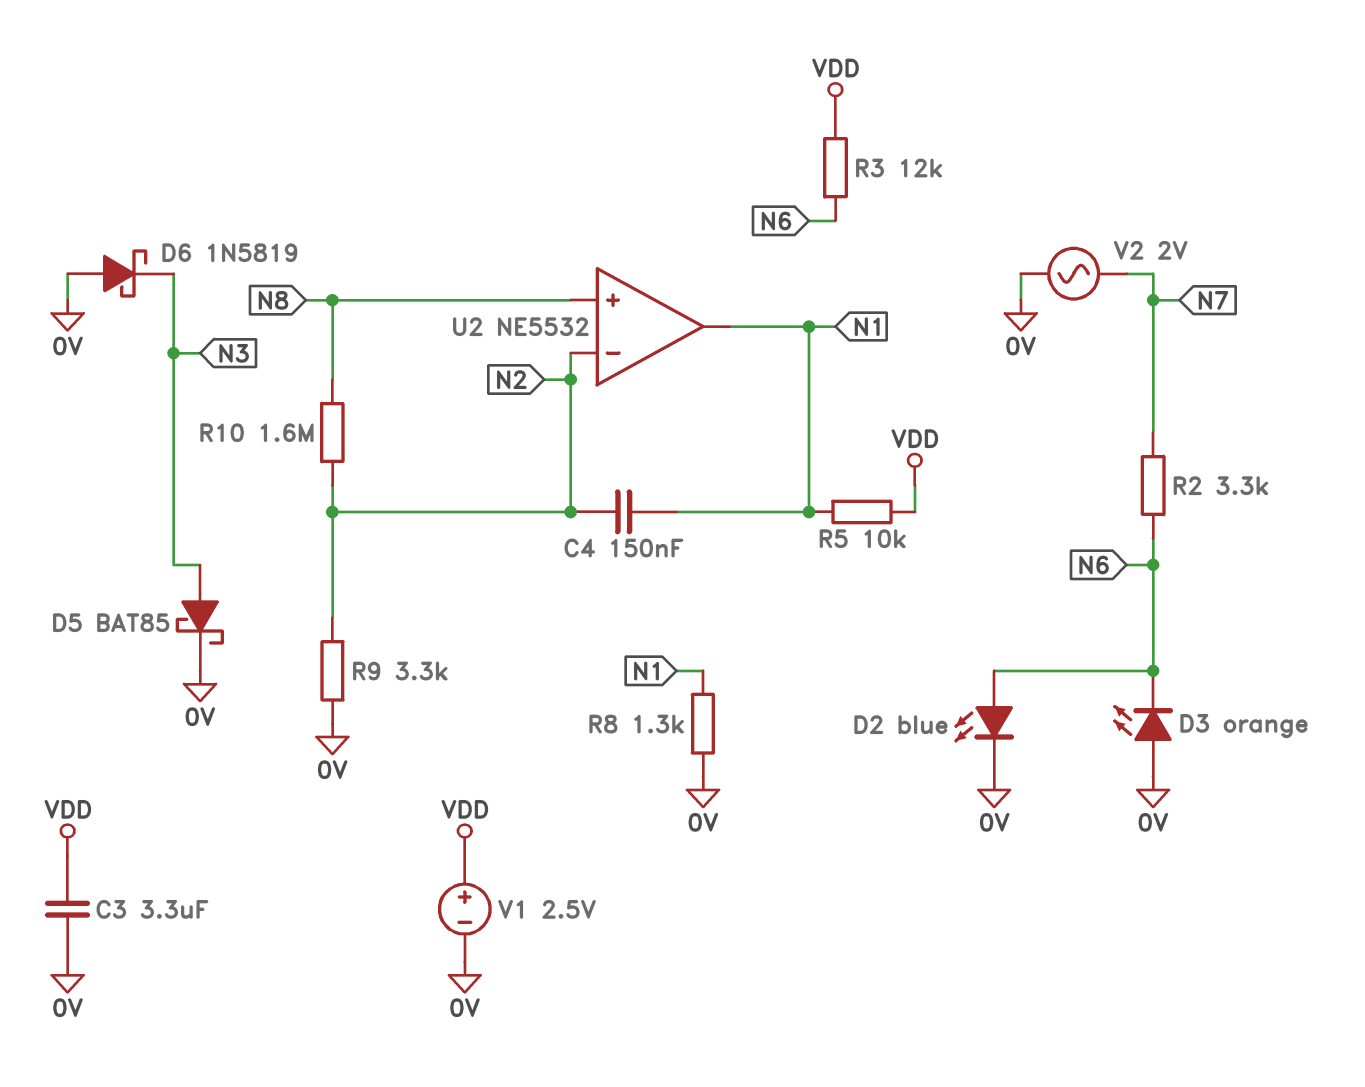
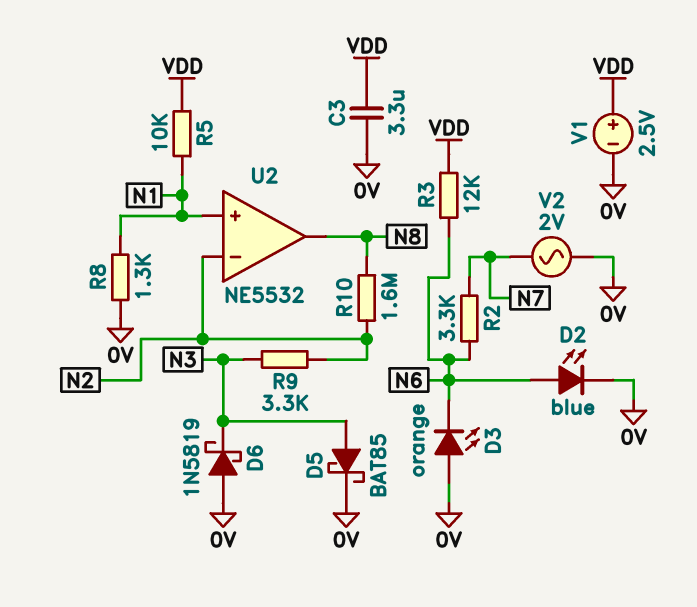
C4: 150nF (N1, N2) -> none
R9: 3.3k (0V, N2) -> 3.3k (N2, N3)
U2 pin in+: N8 -> N1
U2 pin out: N1 -> N8

